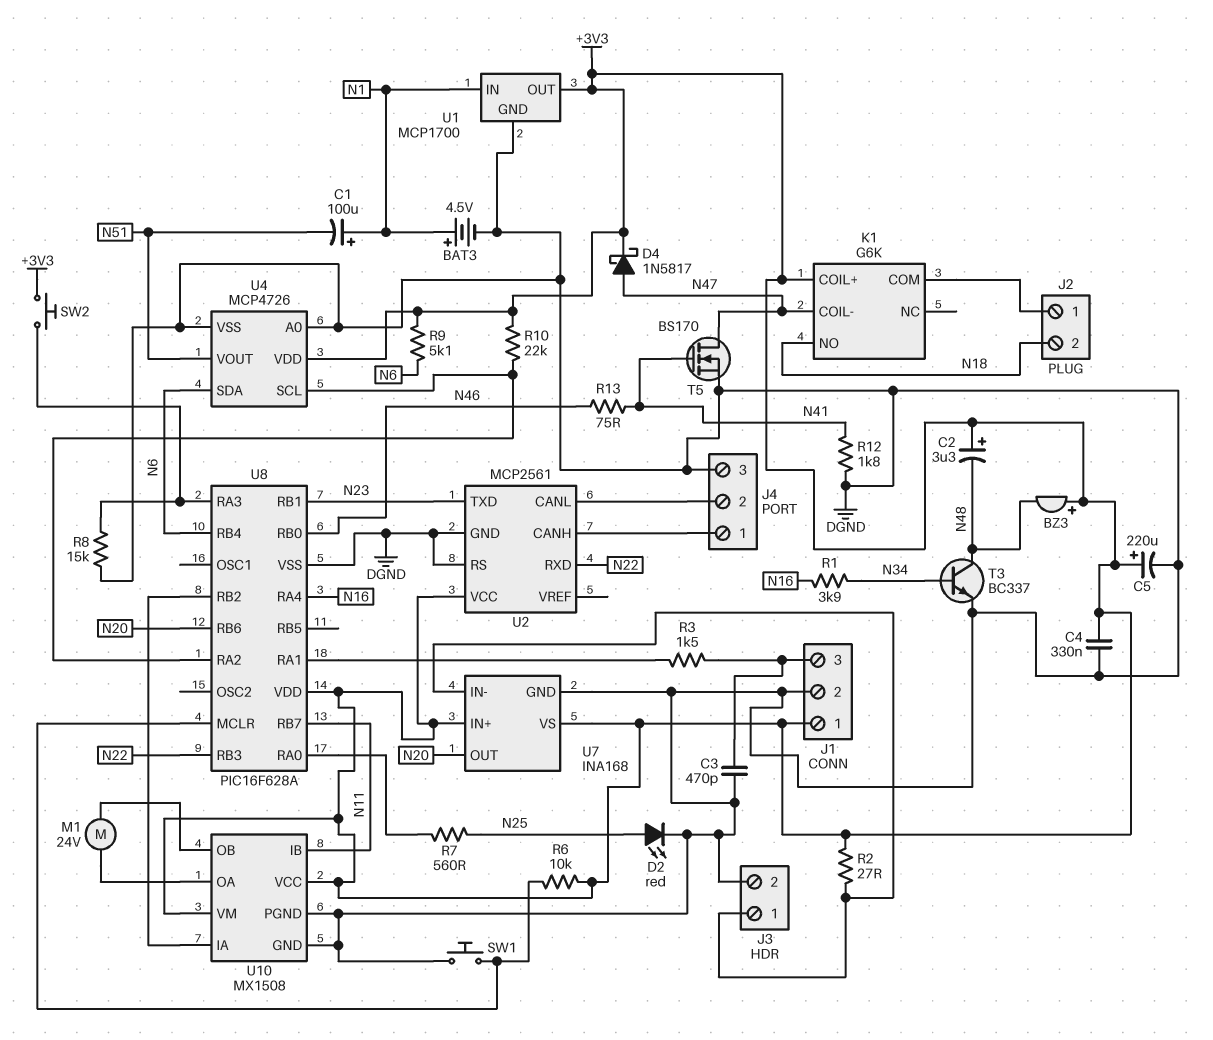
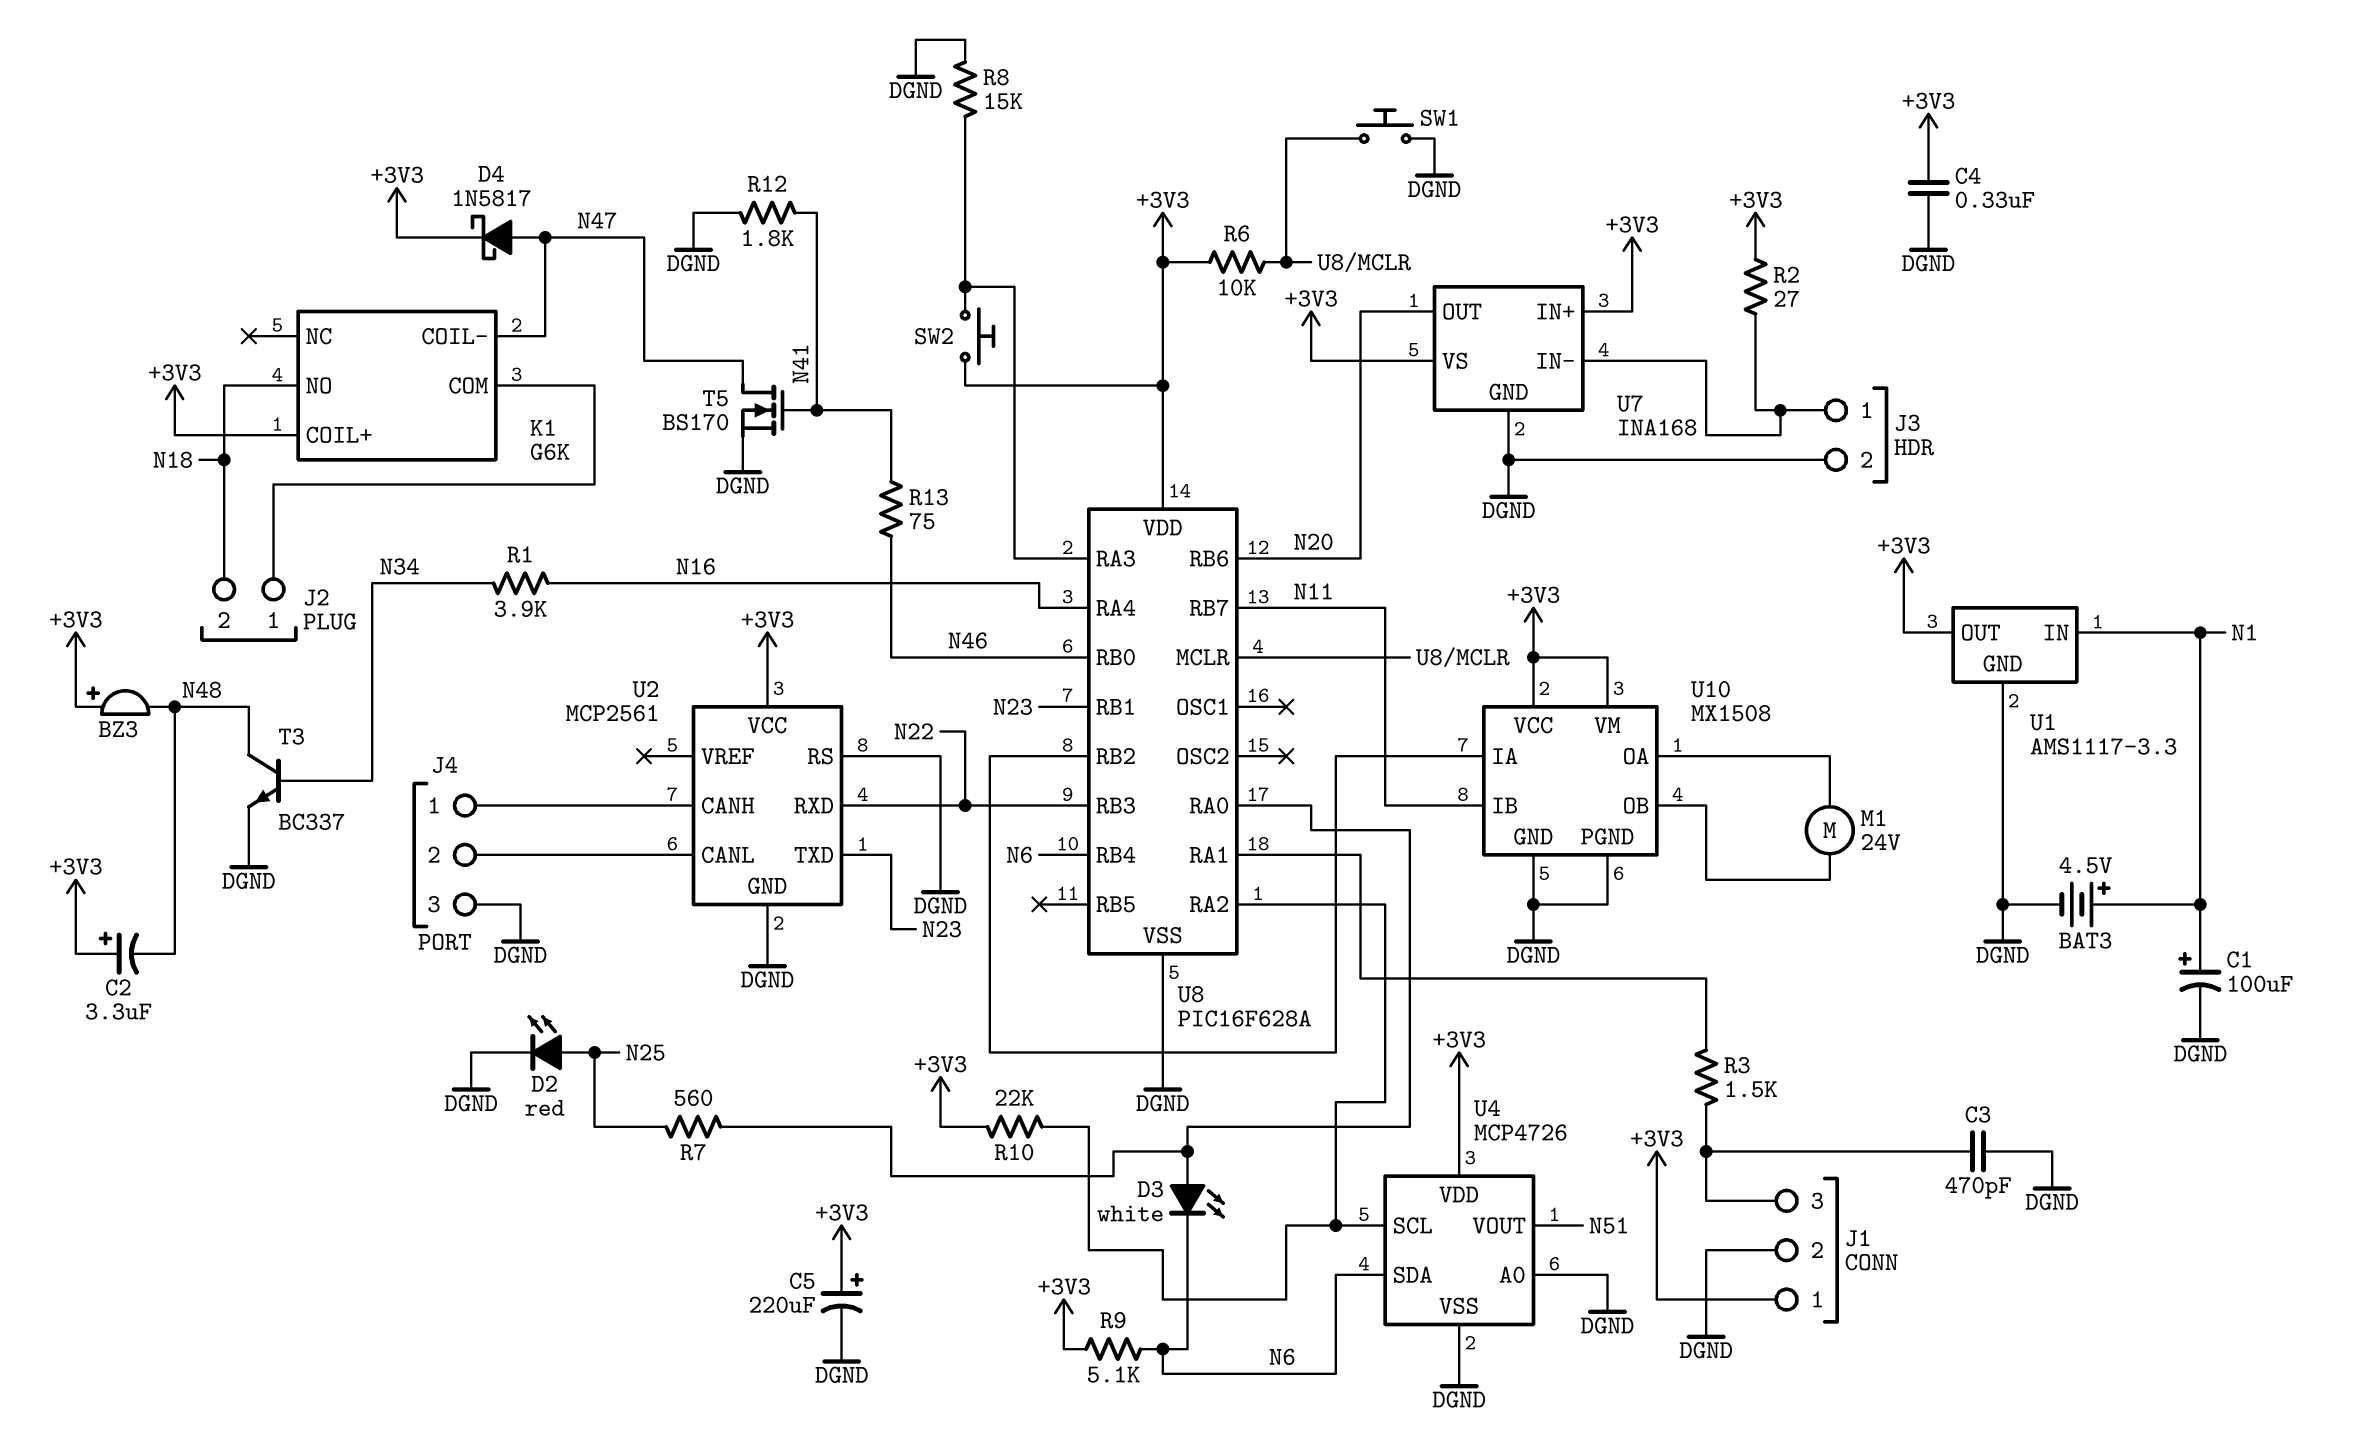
C1: 100uF (plus N1, minus N51) -> 100uF (plus N1, minus DGND)
D3: none -> LED white (A U8/RA0, K N6)
U1: MCP1700 -> AMS1117-3.3

